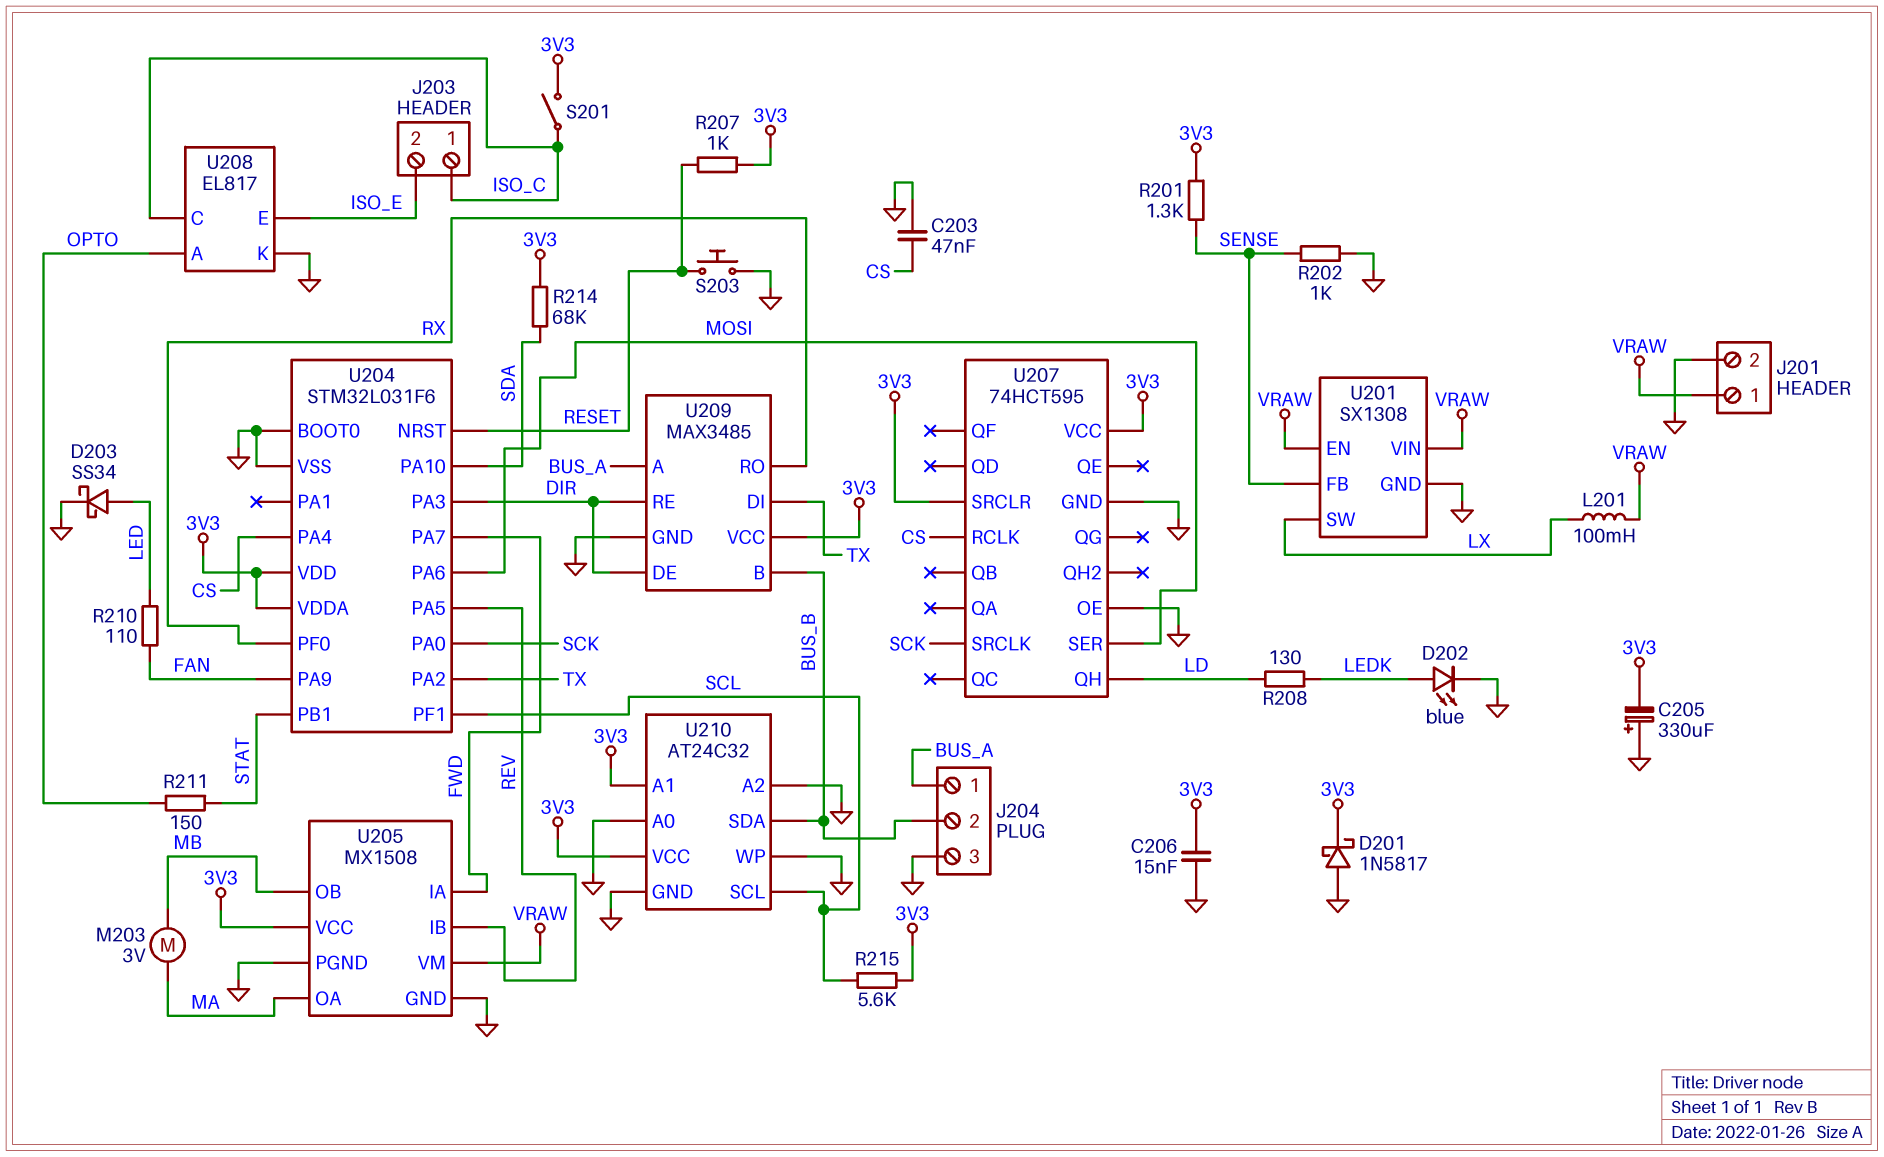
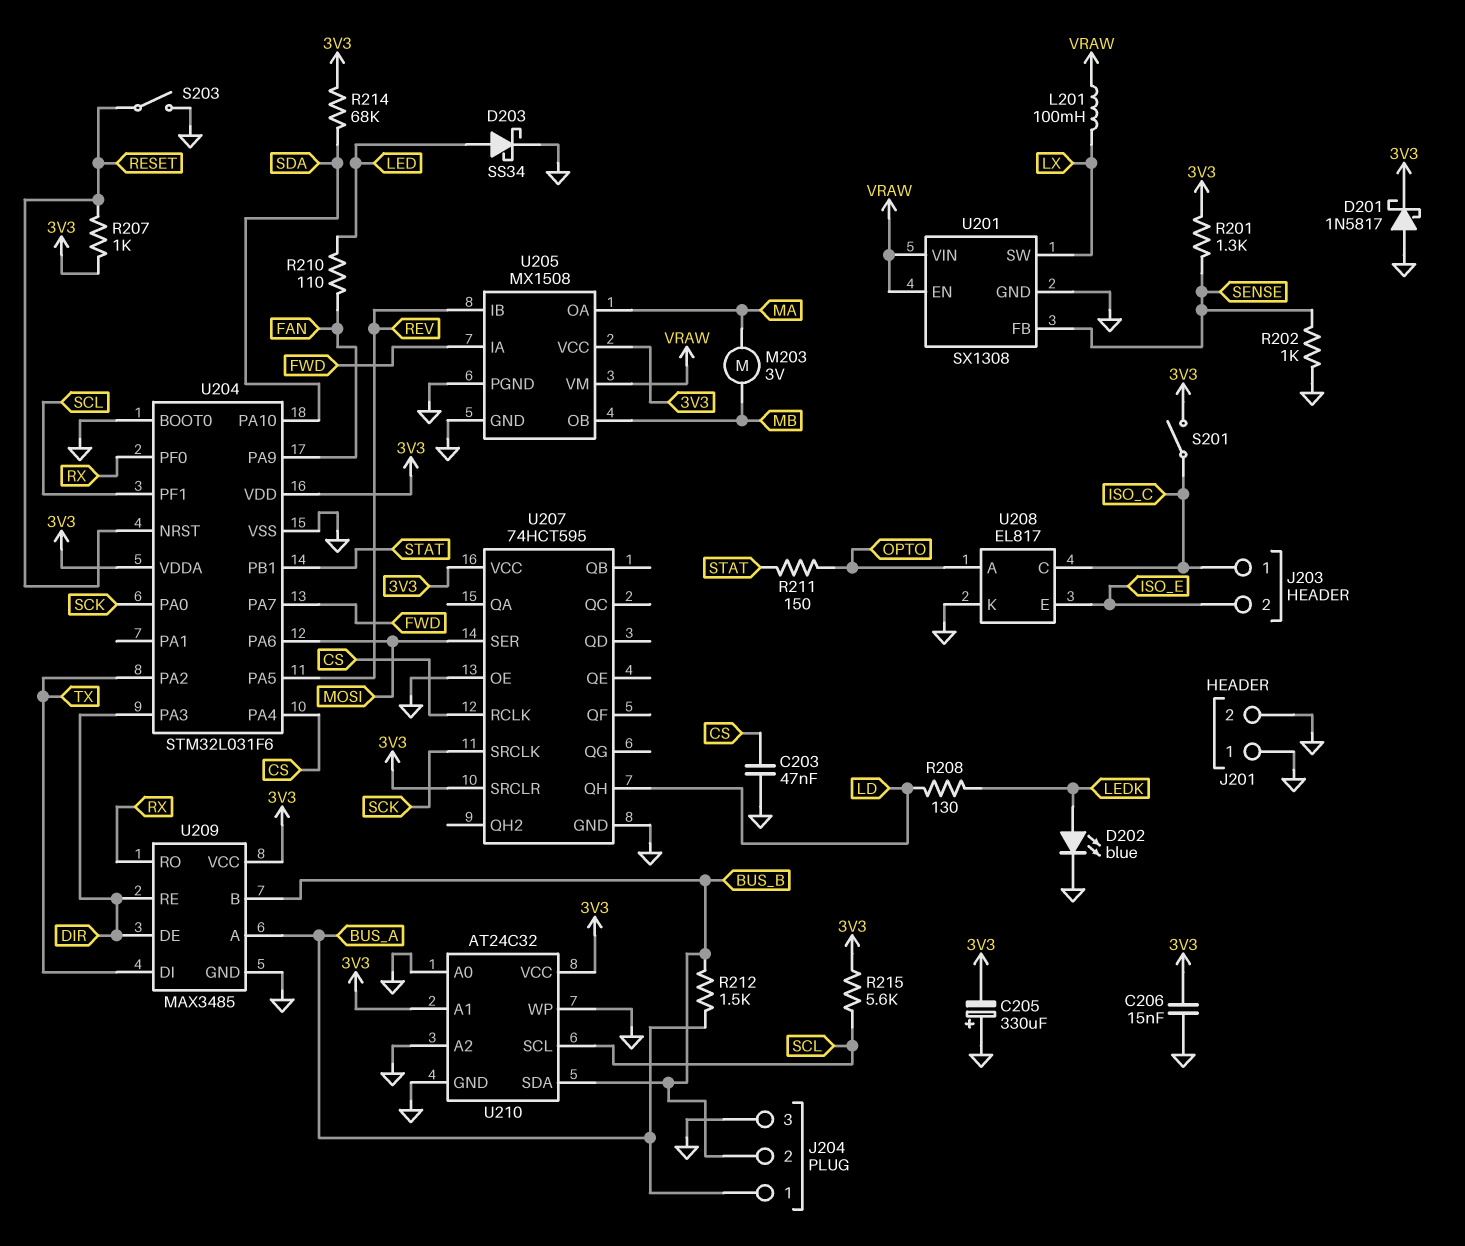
J201 pin 1: VRAW -> GND
R212: none -> 1.5k (BUS_A, BUS_B)
S203: button (GND, RESET) -> switch (GND, RESET)

